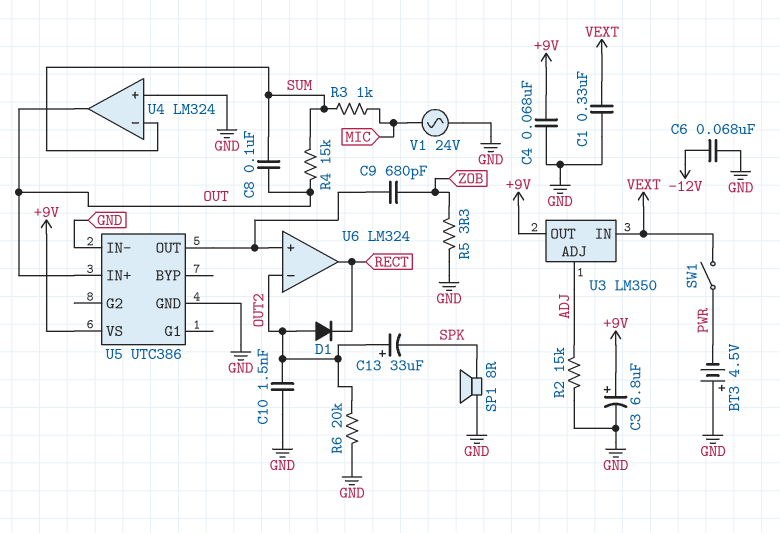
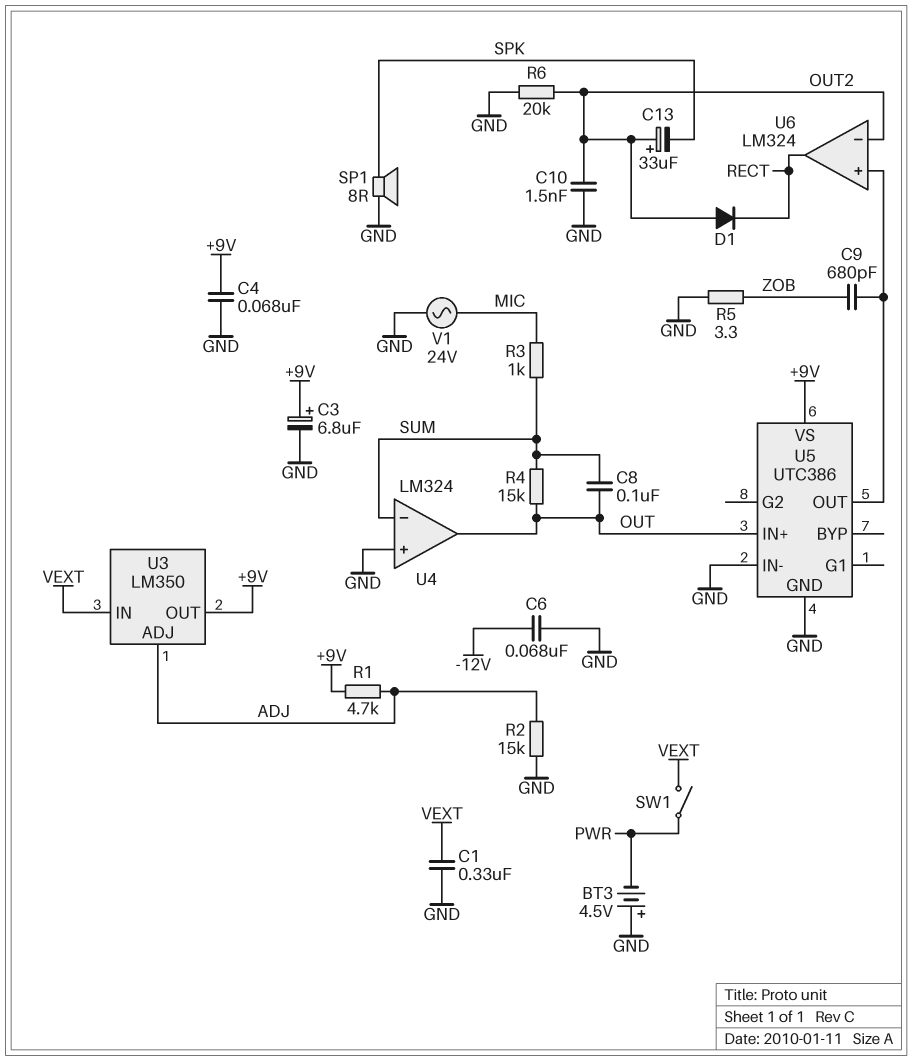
R1: none -> 4.7k (+9V, ADJ)

